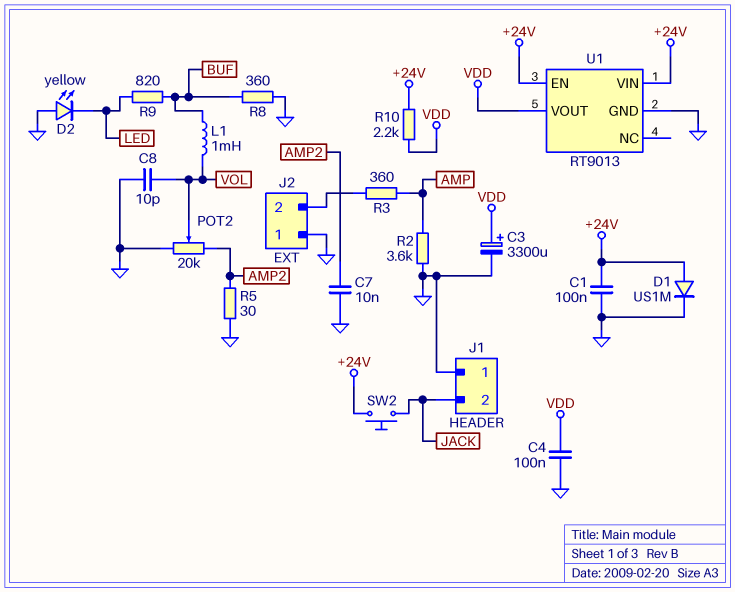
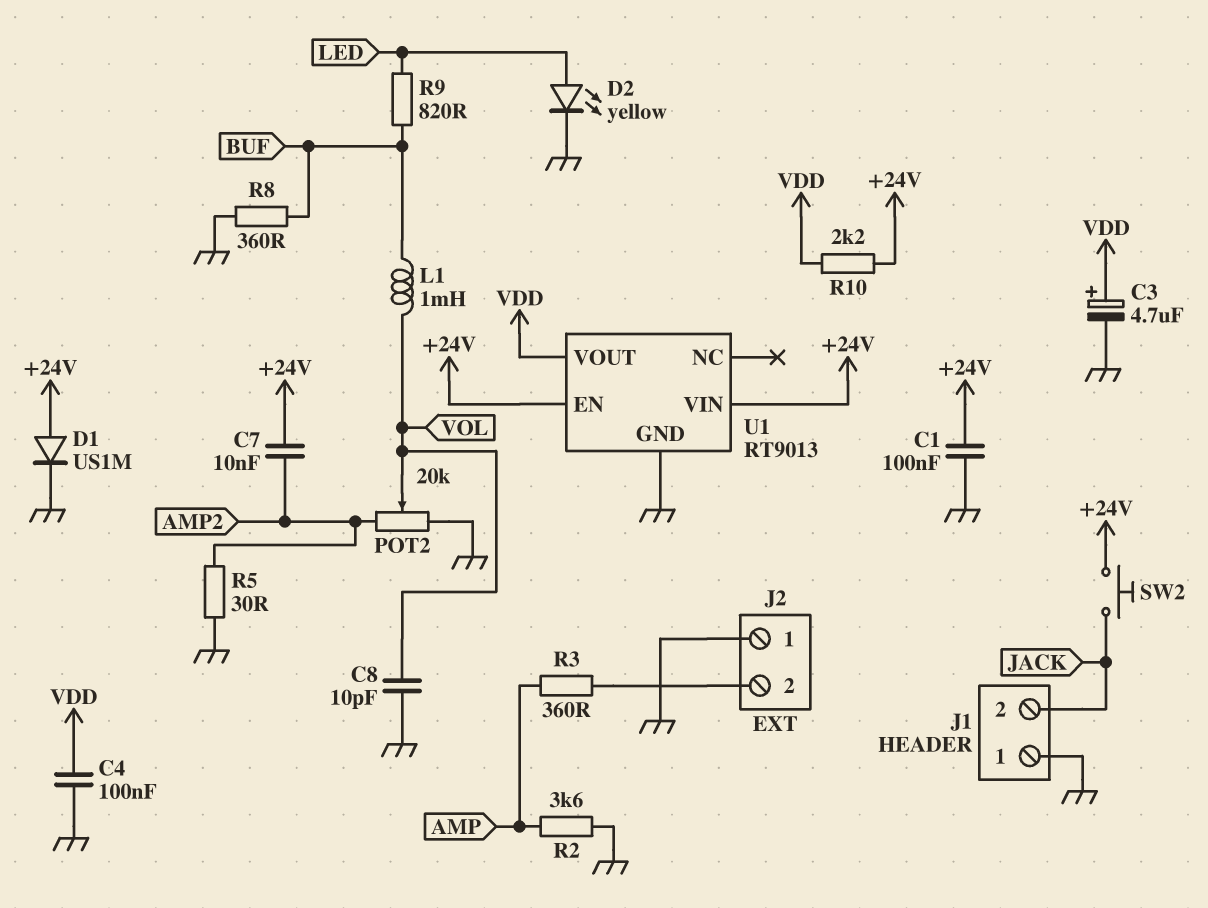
C3: 3300uF (plus VDD, minus GND) -> 4.7uF (plus VDD, minus GND)
C7: 10nF (AMP2, GND) -> 10nF (+24V, AMP2)
D2: LED yellow (A GND, K LED) -> LED yellow (A LED, K GND)

